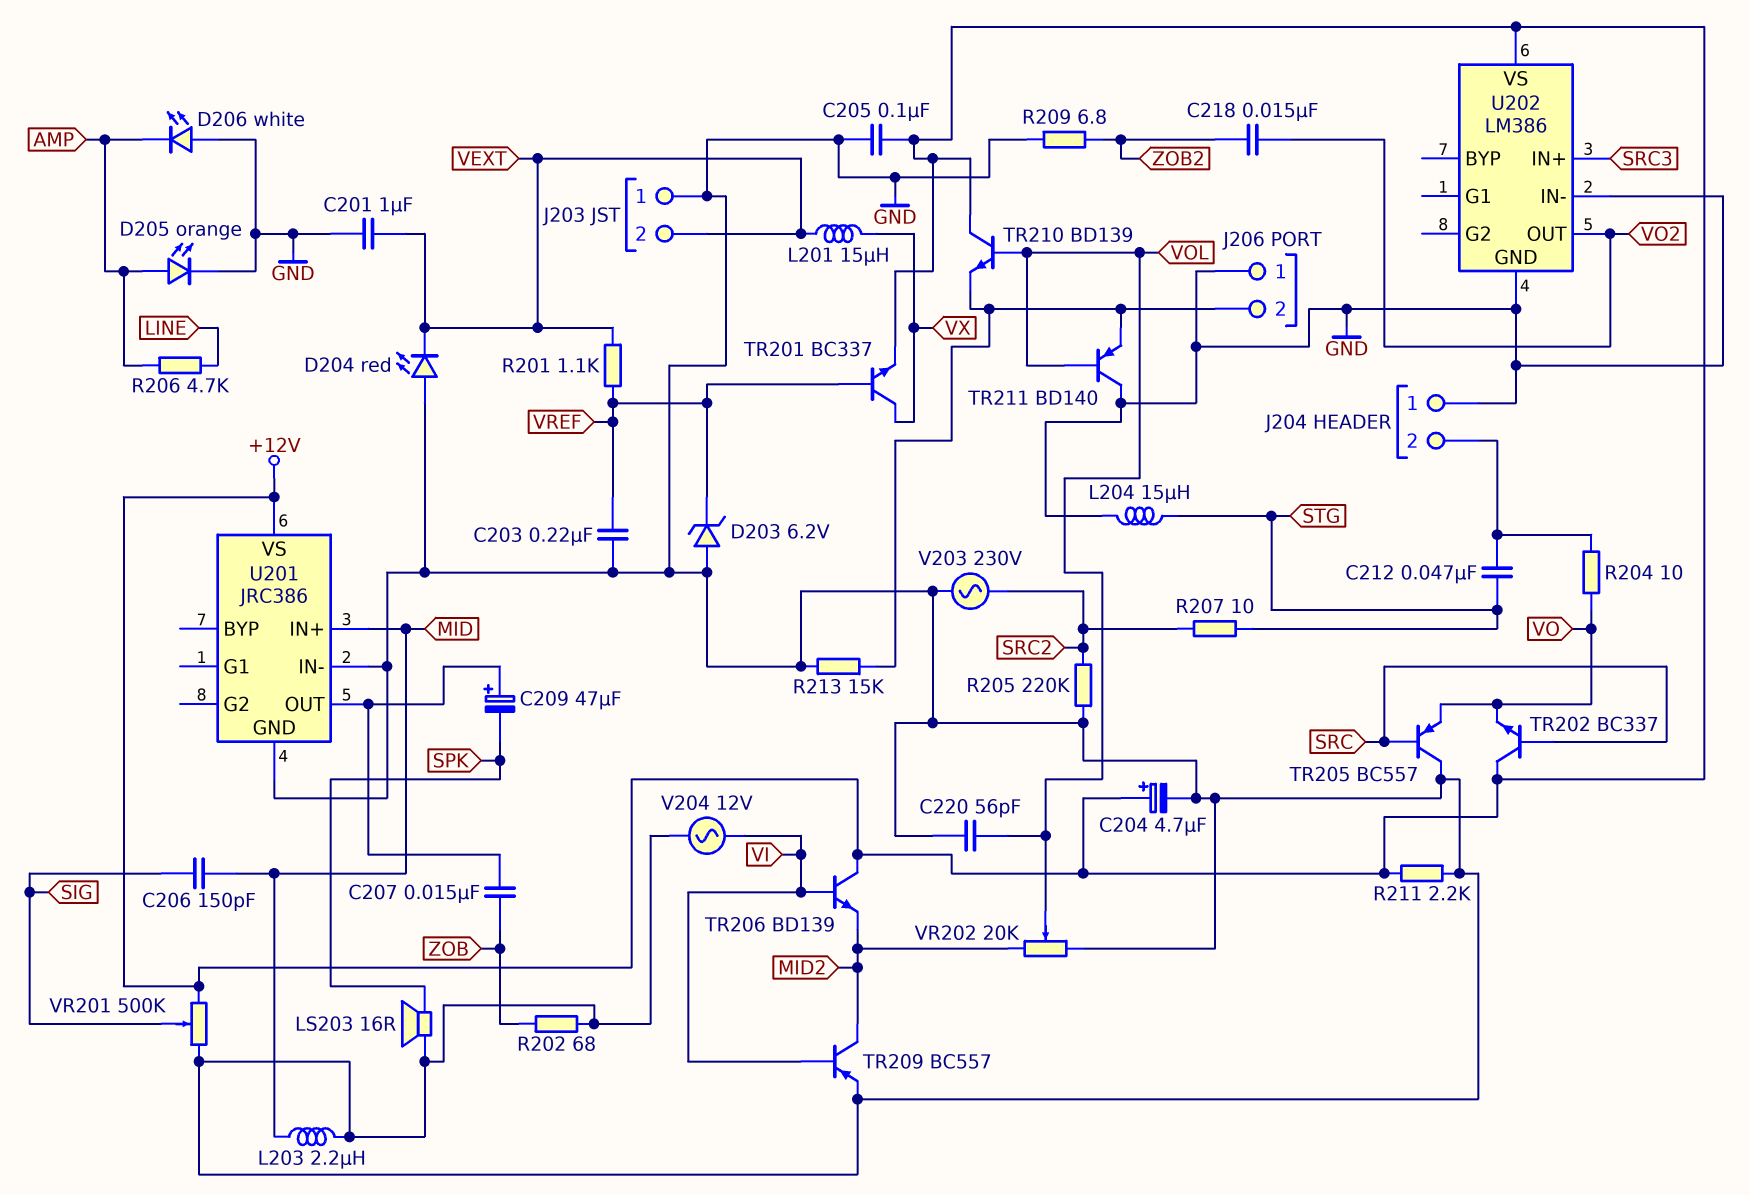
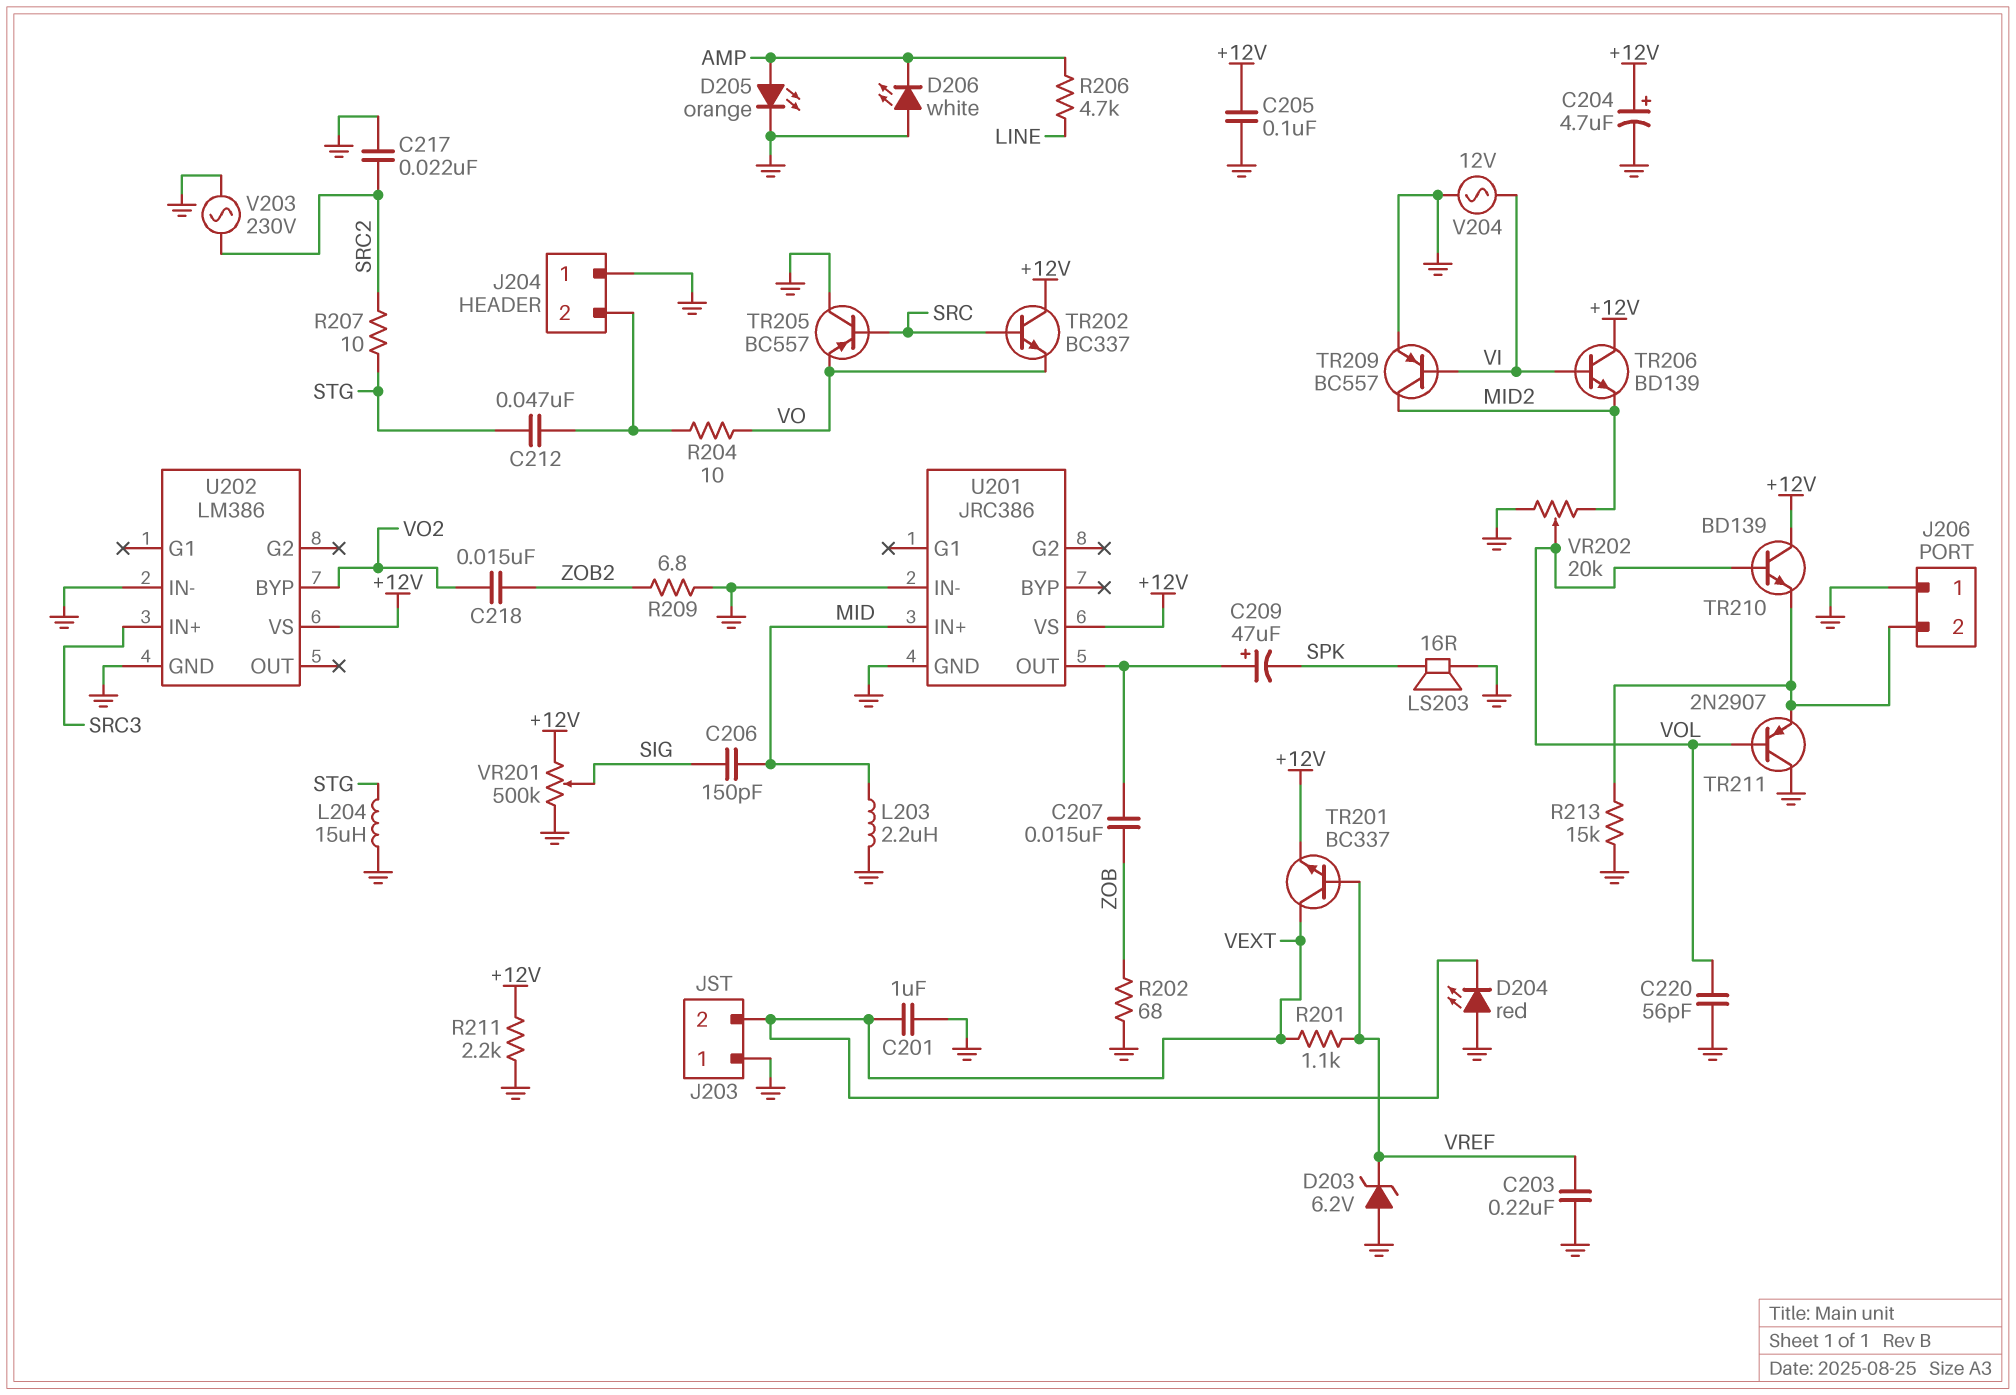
C217: none -> 22nF (GND, SRC2)
L201: 15uH (VEXT, VX) -> none
R205: 220k (GND, SRC2) -> none
TR201: NPN BC337 (B VREF, C VX, E +12V) -> NPN BC337 (B VREF, C VEXT, E +12V)
TR211: PNP BD140 (B VOL, C GND, E J206/2) -> PNP 2N2907 (B VOL, C GND, E J206/2)
U202 pin BYP: none -> VO2
U202 pin OUT: VO2 -> none

